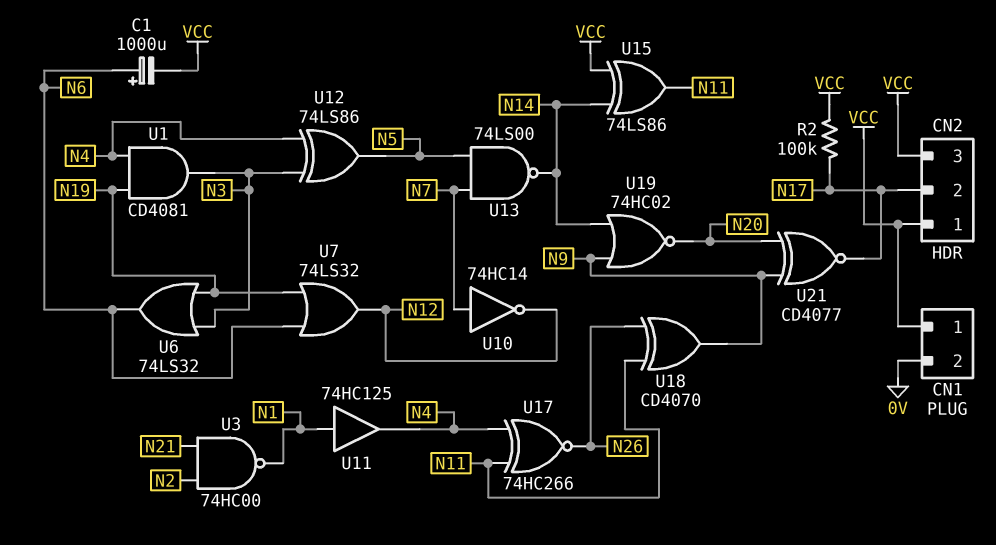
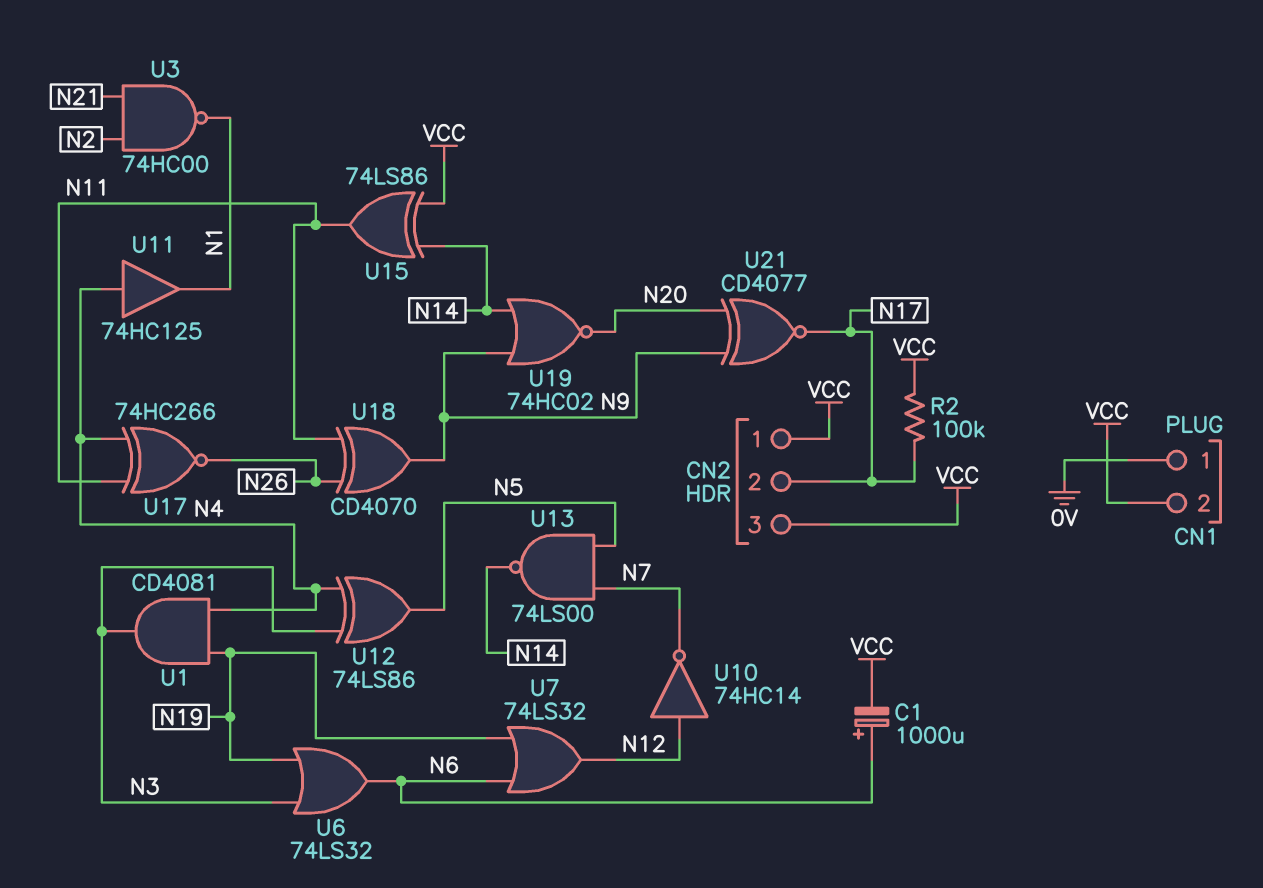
CN1 pin 1: VCC -> 0V
CN1 pin 2: 0V -> VCC
U10: NOT 74HC14 (in N7, out N12) -> NOT 74HC14 (in N12, out N7)
U11: buffer 74HC125 (in N1, out N4) -> buffer 74HC125 (in N4, out N1)

